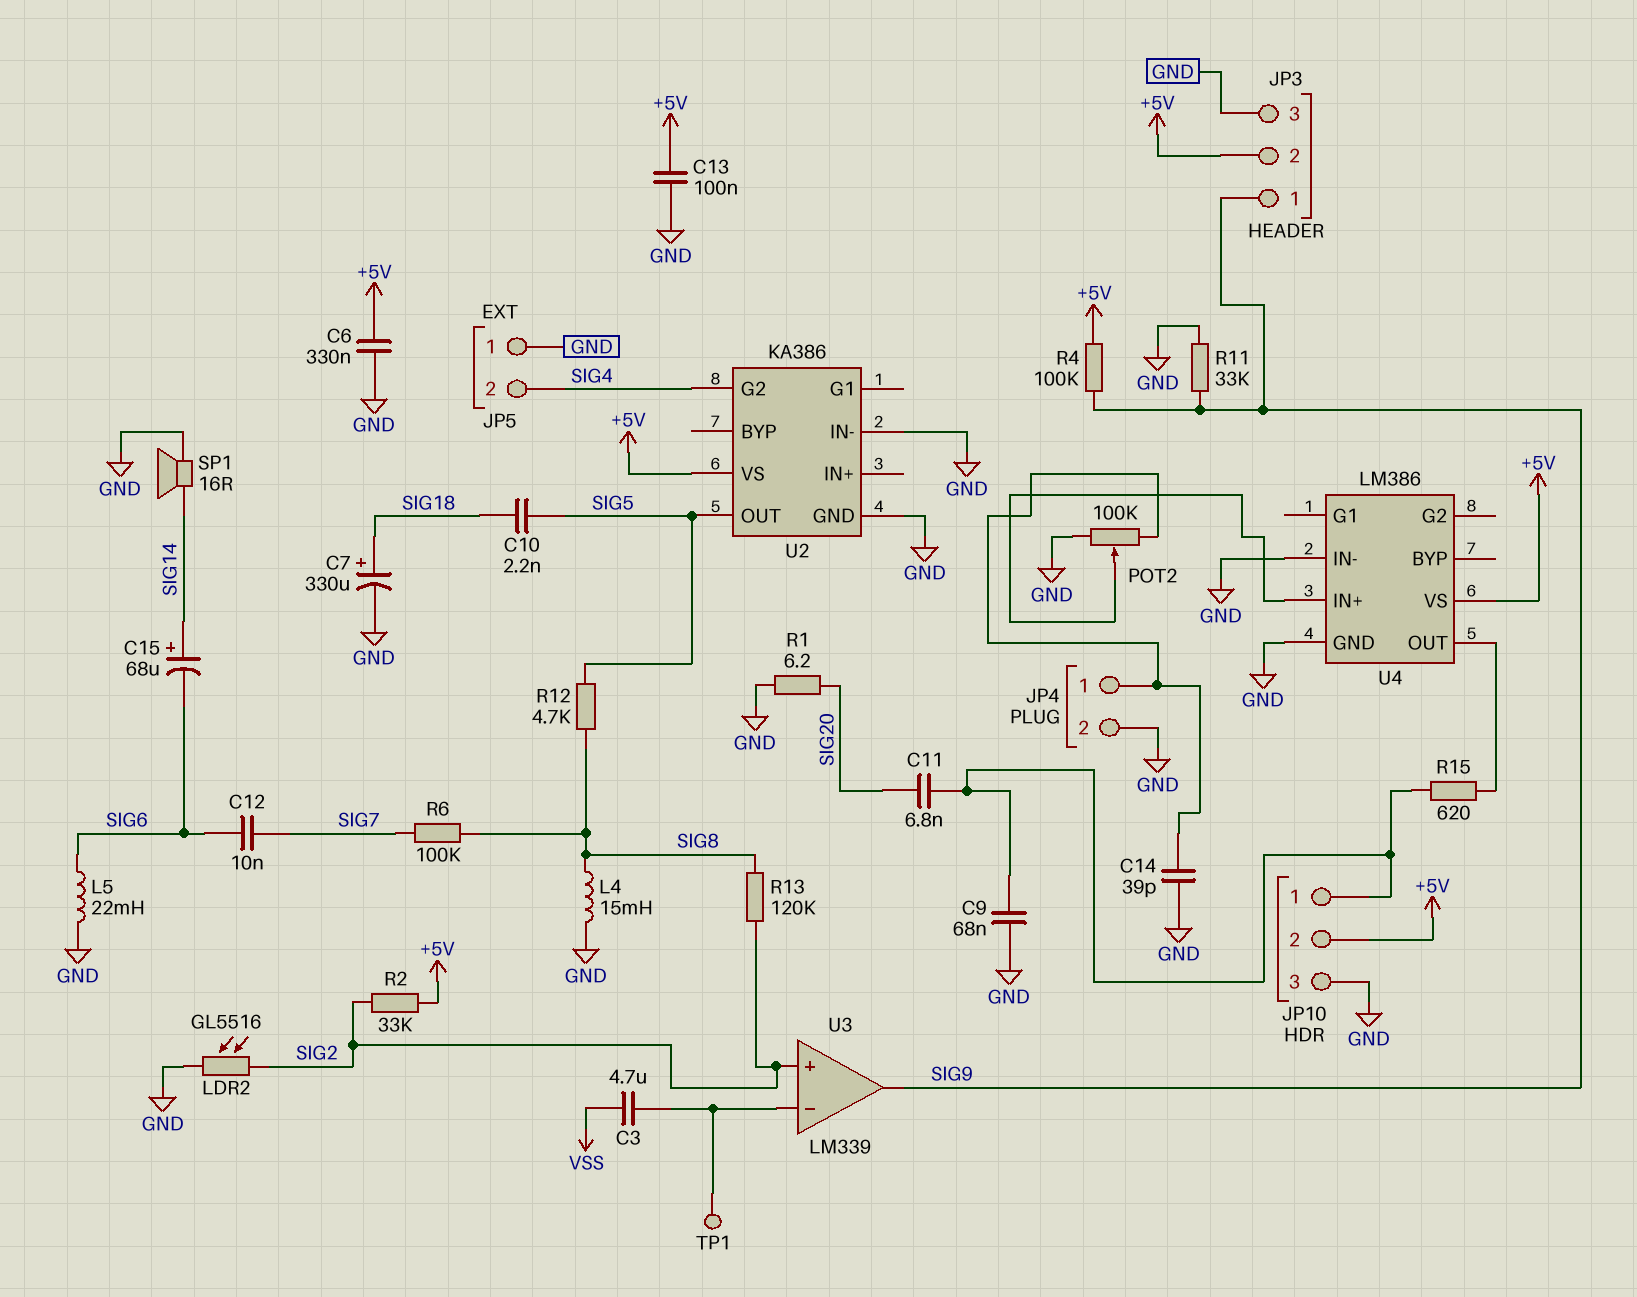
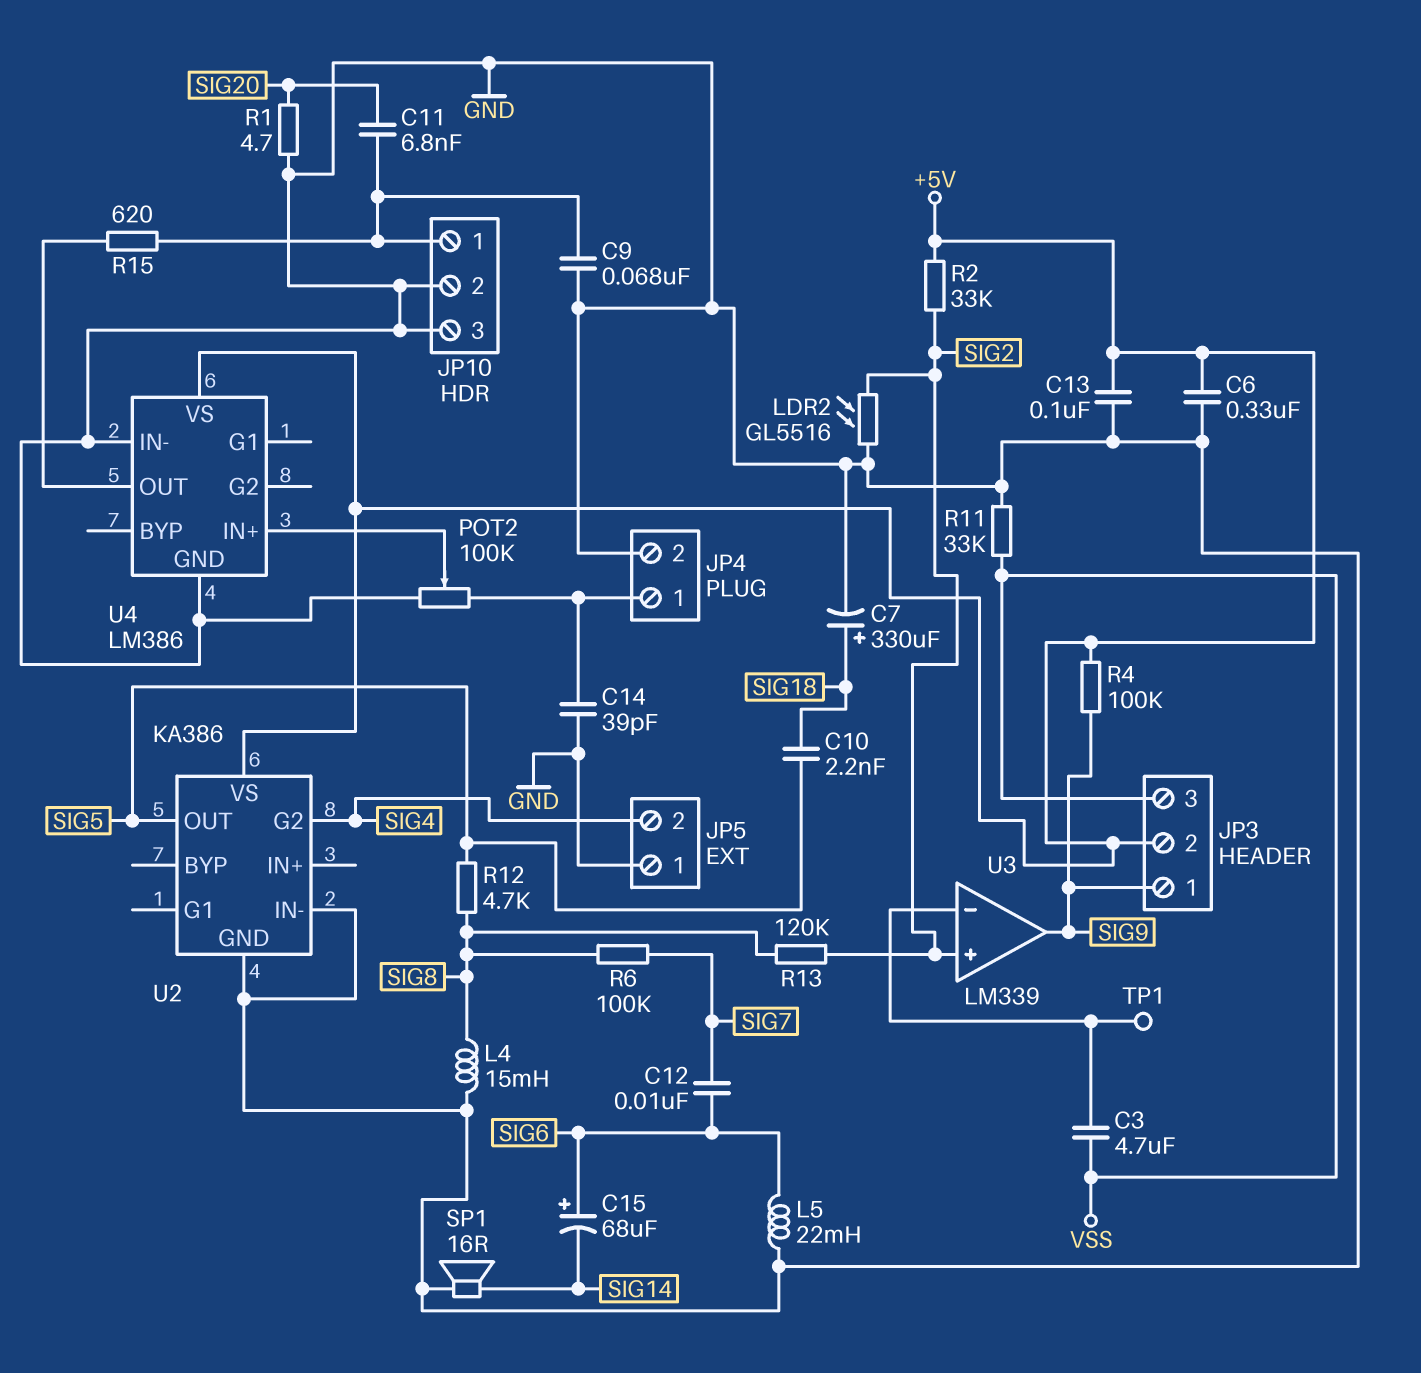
C15: 68uF (plus SIG14, minus SIG6) -> 68uF (plus SIG6, minus SIG14)
JP3 pin 3: GND -> VSS
JP10 pin 2: +5V -> GND
R1: 6.2 (GND, SIG20) -> 4.7 (GND, SIG20)
R11: 33k (GND, SIG9) -> 33k (GND, VSS)

